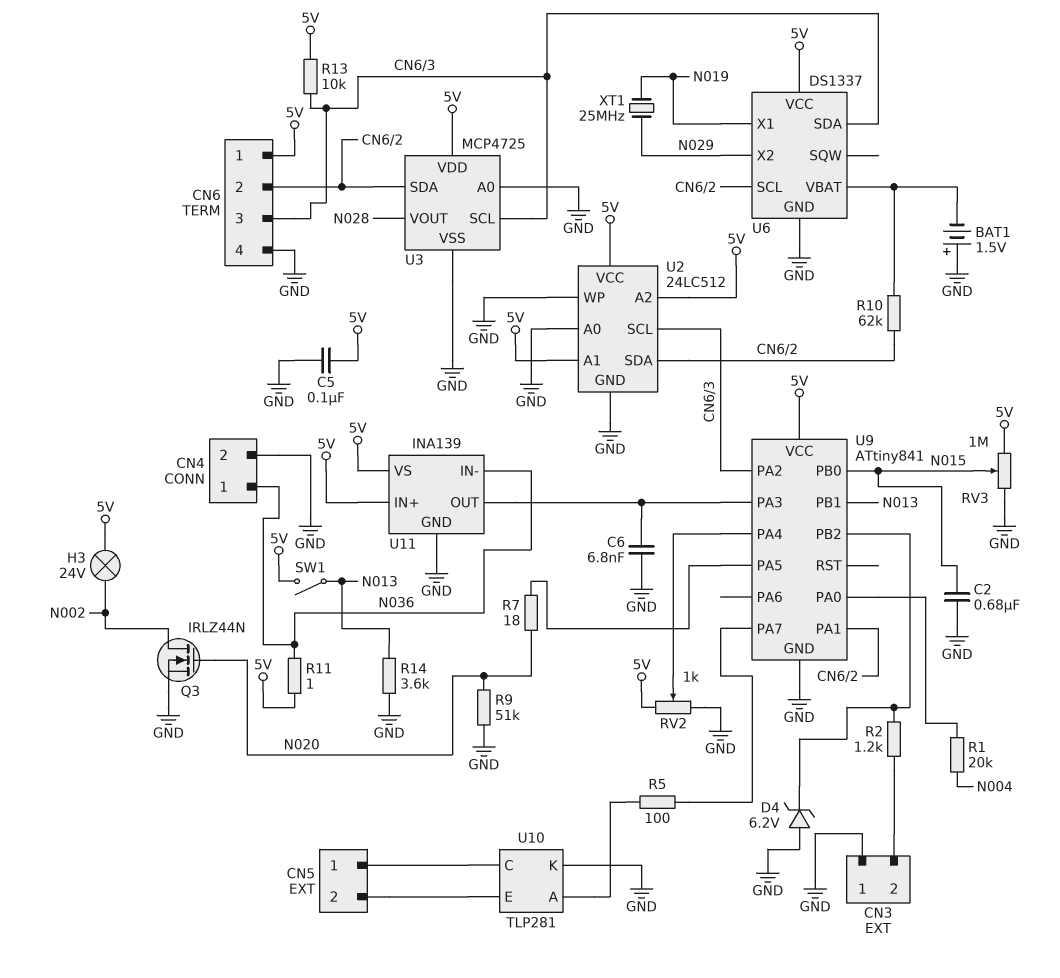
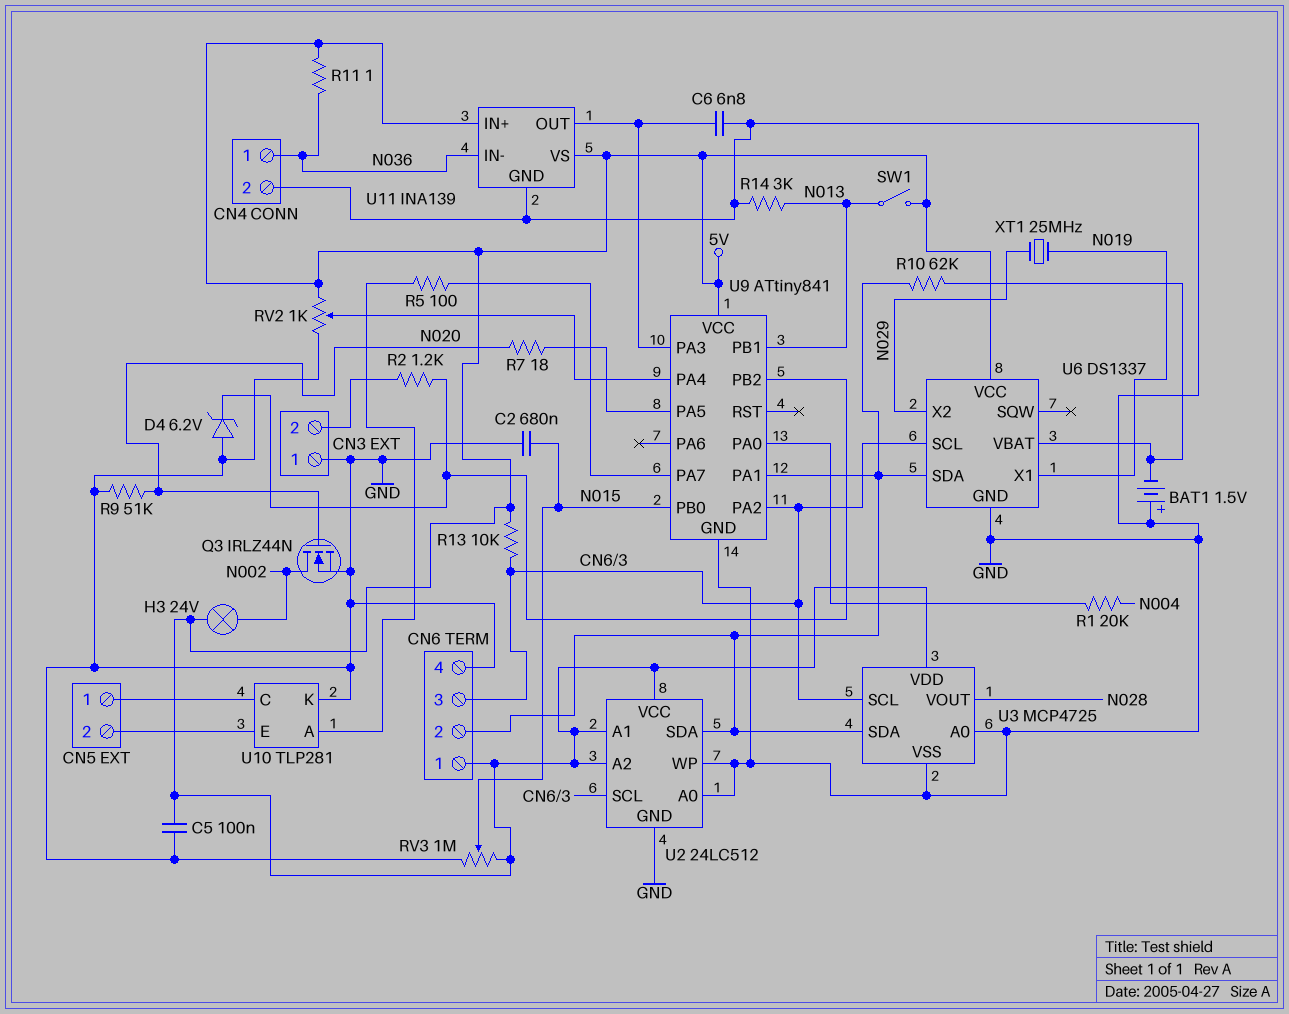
R14: 3.6k (GND, N013) -> 3k (GND, N013)
U6 pin SCL: CN6/2 -> CN6/3
U6 pin SDA: CN6/3 -> CN6/2

